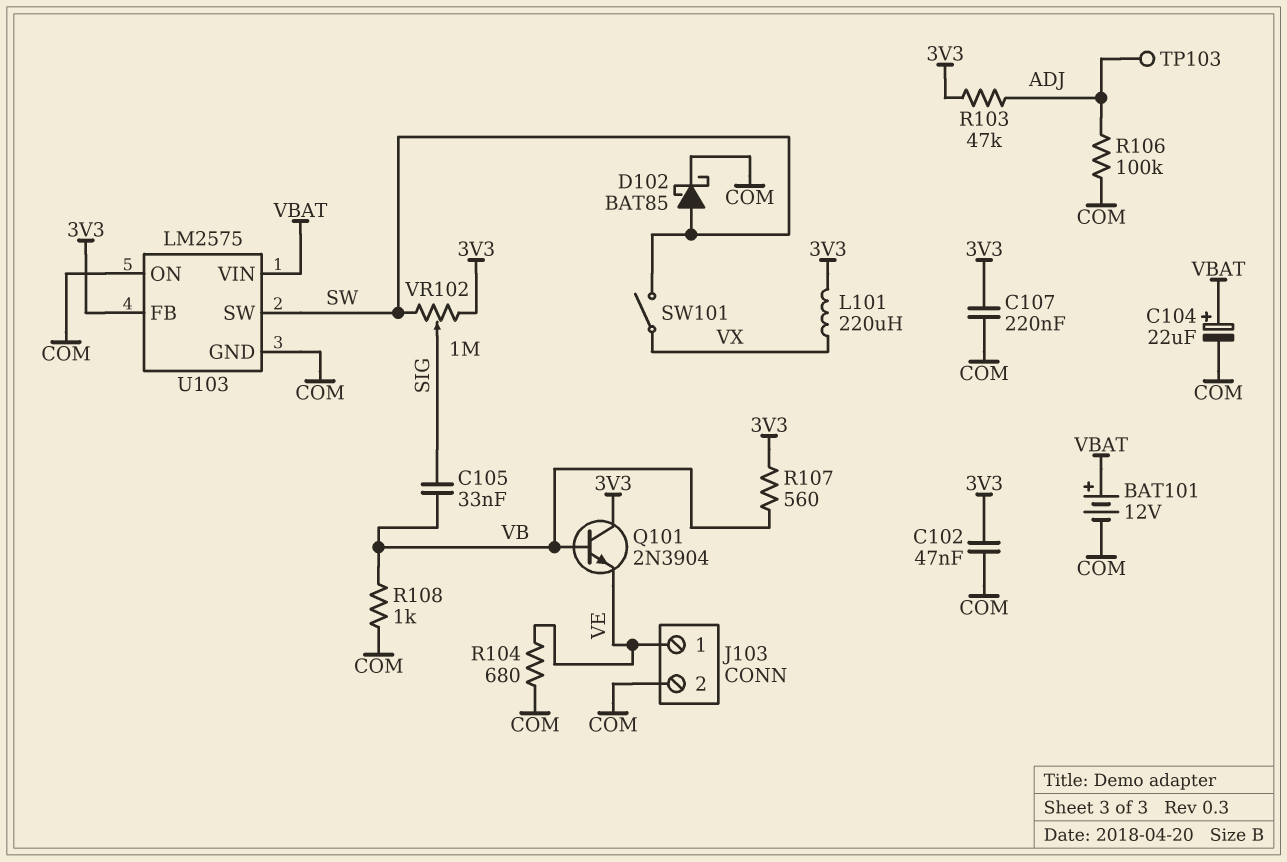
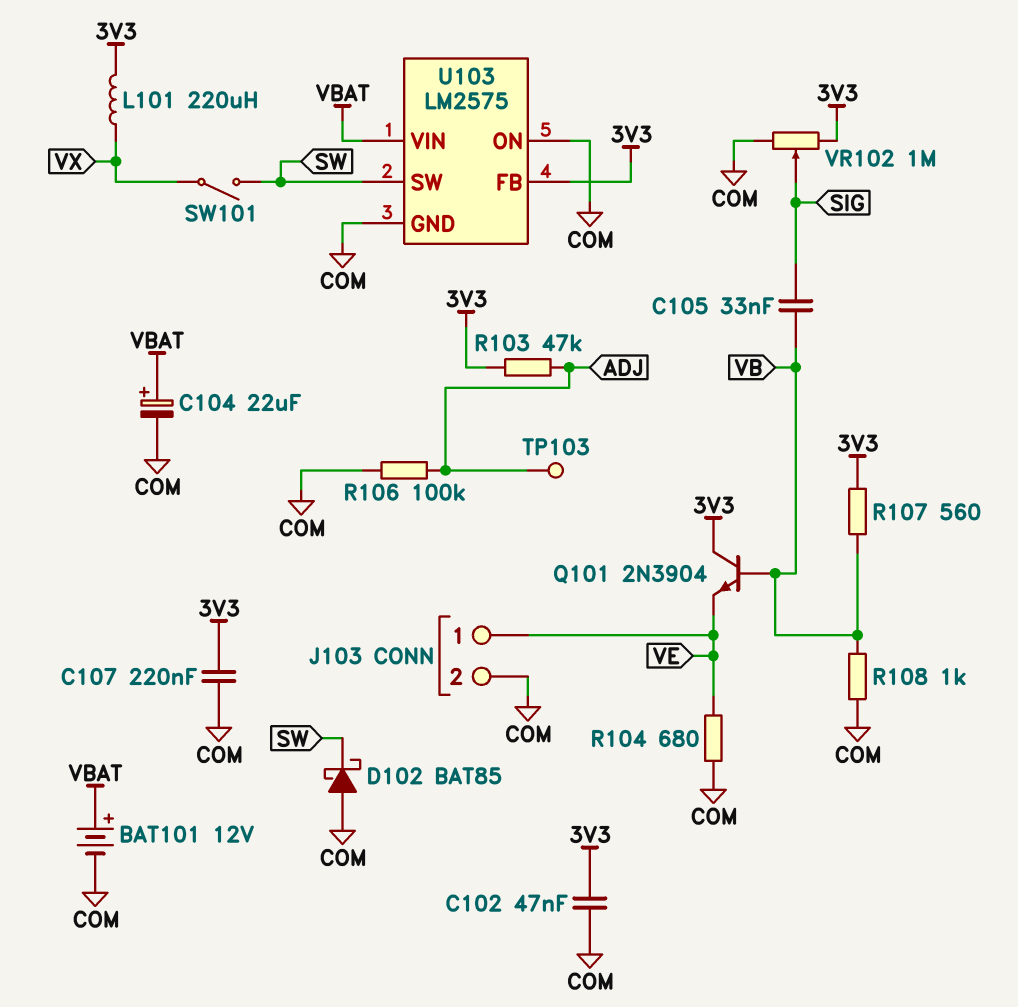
D102: schottky BAT85 (A SW, K COM) -> schottky BAT85 (A COM, K SW)
VR102: 1M (3V3, SW, wiper SIG) -> 1M (3V3, COM, wiper SIG)

